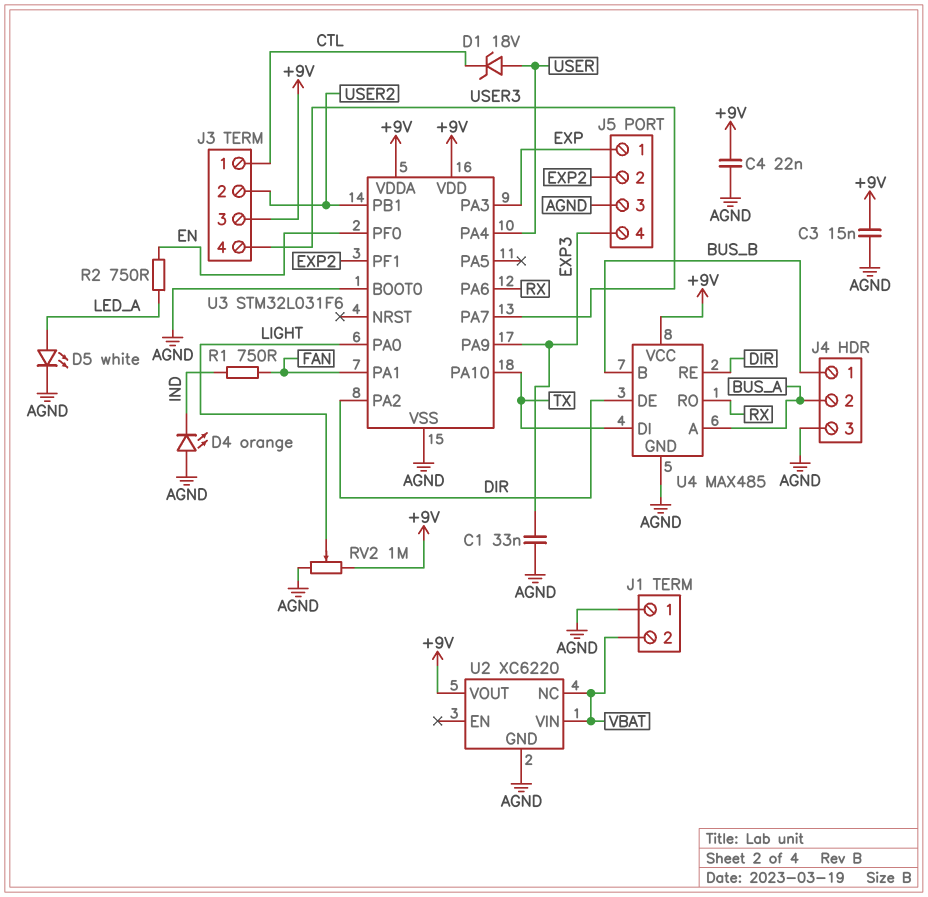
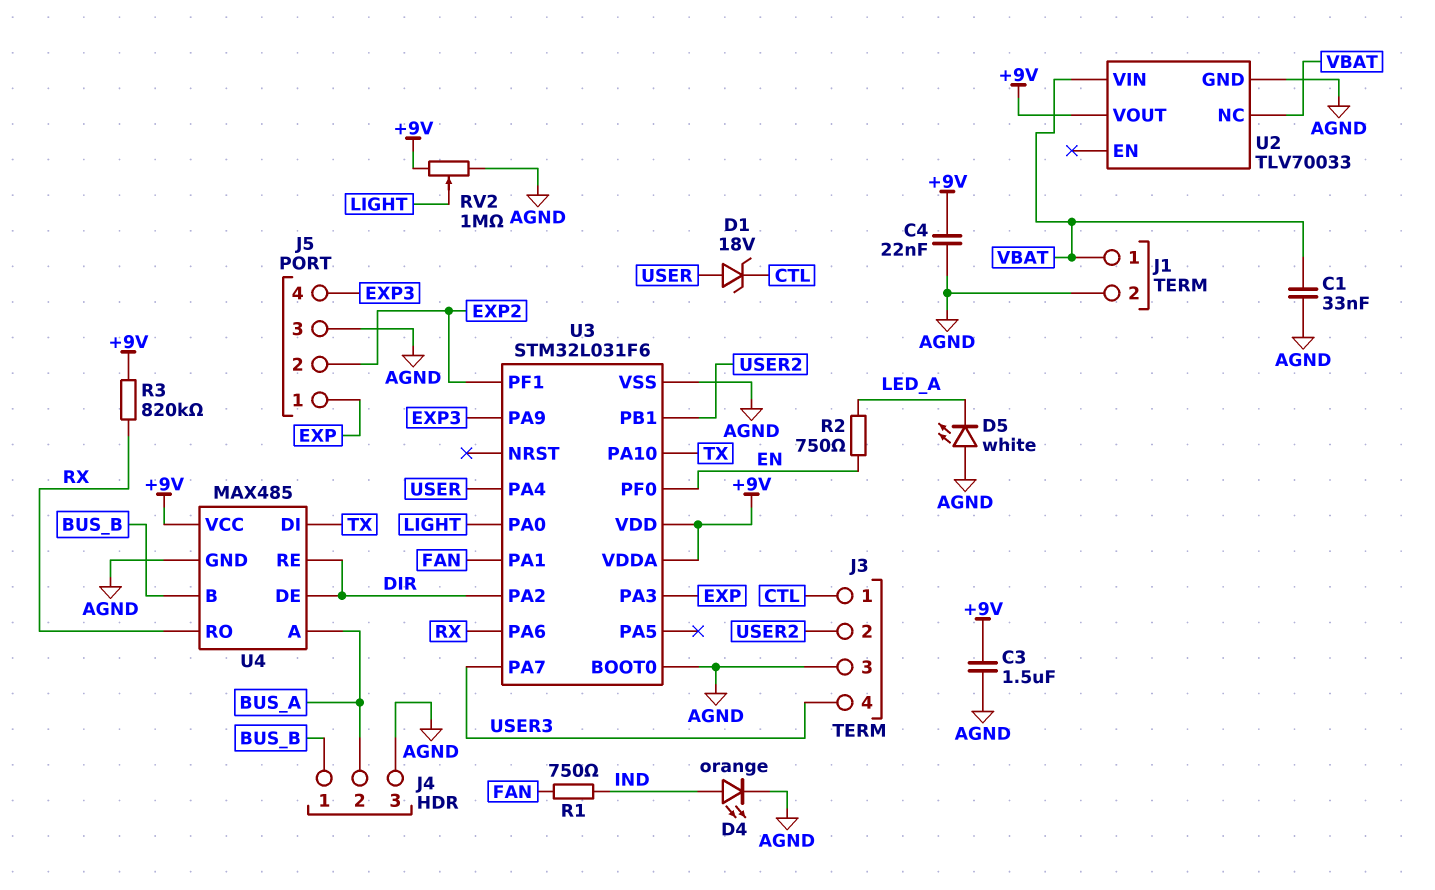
C1: 33nF (AGND, EXP3) -> 33nF (AGND, VBAT)
C3: 15nF (+9V, AGND) -> 1.5uF (+9V, AGND)
D4: LED orange (A AGND, K IND) -> LED orange (A IND, K AGND)
D5: LED white (A LED_A, K AGND) -> LED white (A AGND, K LED_A)
J1 pin 1: AGND -> VBAT
J1 pin 2: VBAT -> AGND
J3 pin 3: +9V -> AGND
R3: none -> 820k (+9V, RX)
U2: XC6220 -> TLV70033

